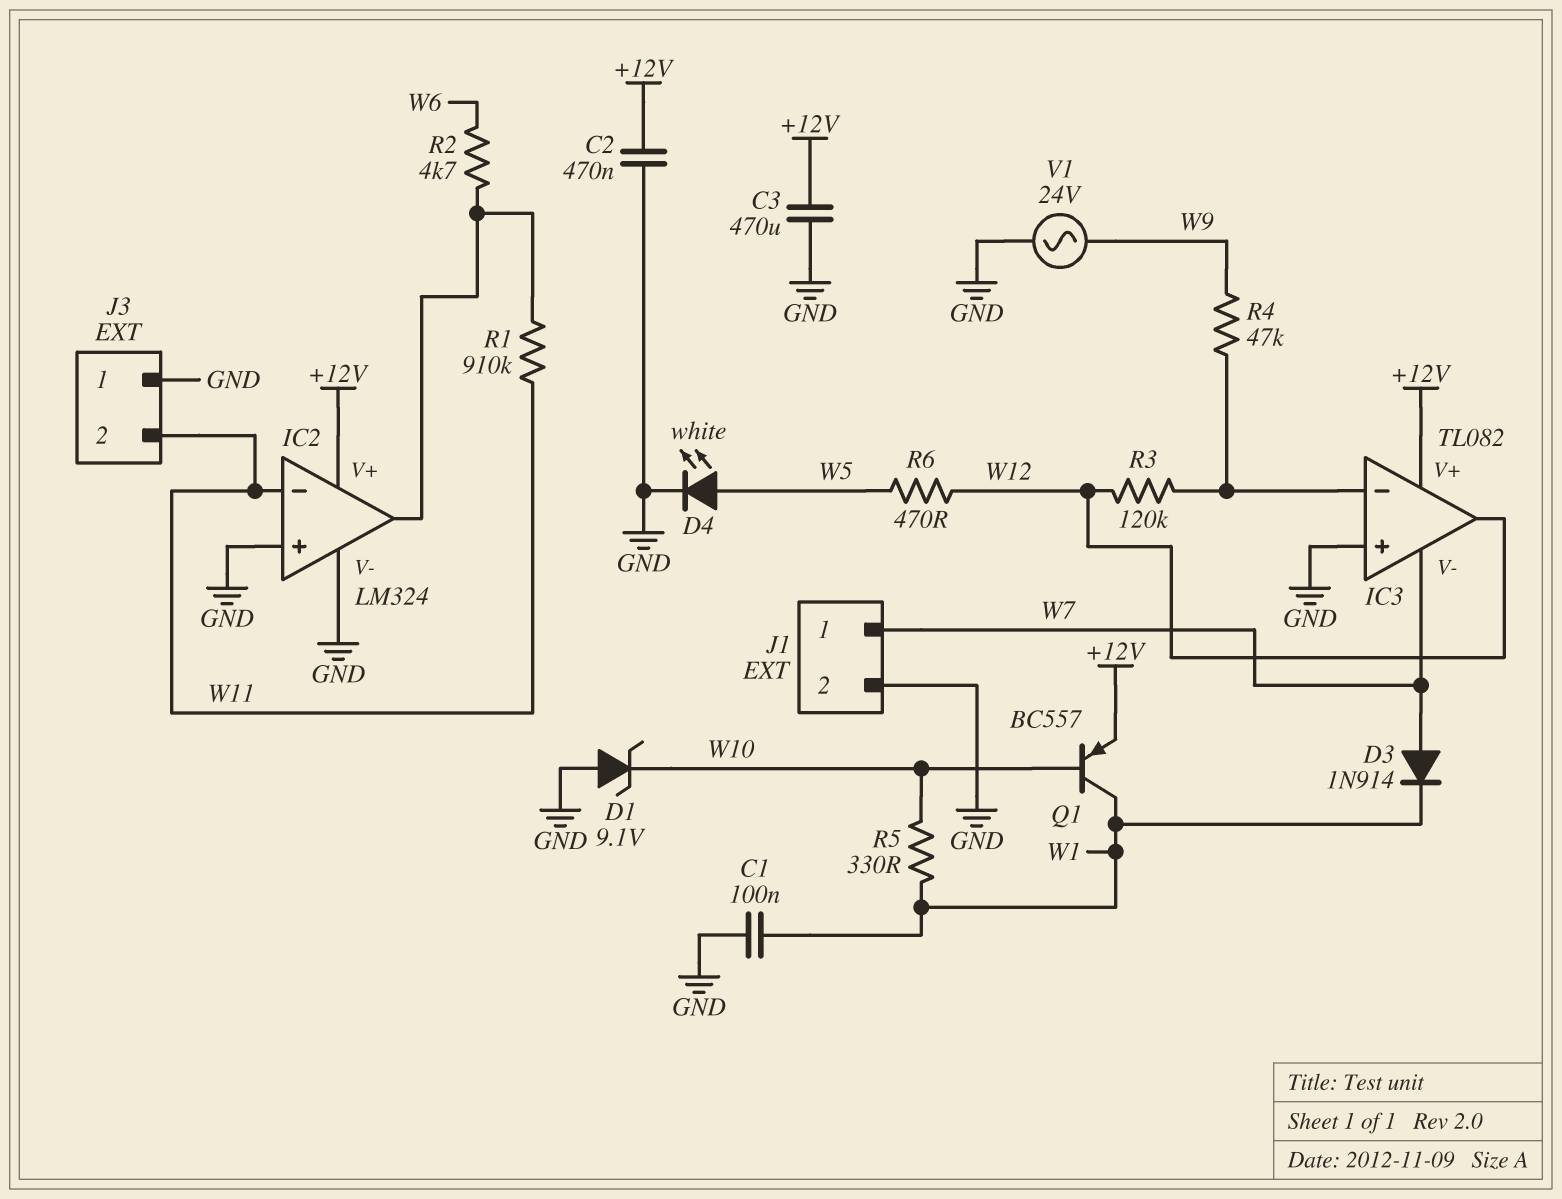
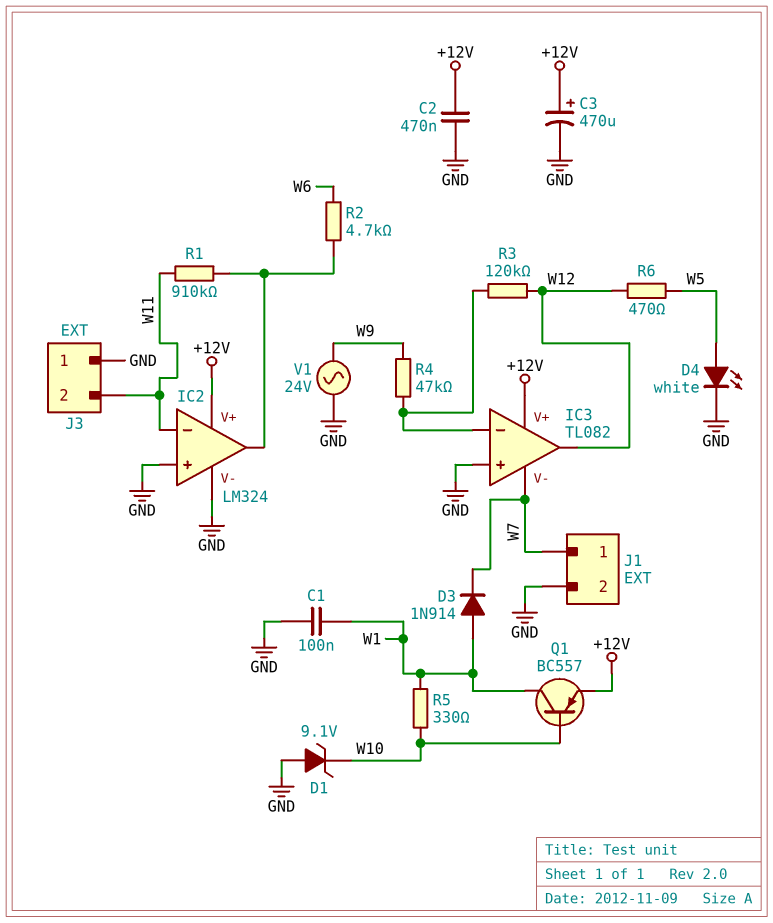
C3: 470uF (+12V, GND) -> 470uF (plus +12V, minus GND)
D3: diode 1N914 (A W7, K W1) -> diode 1N914 (A W1, K W7)

